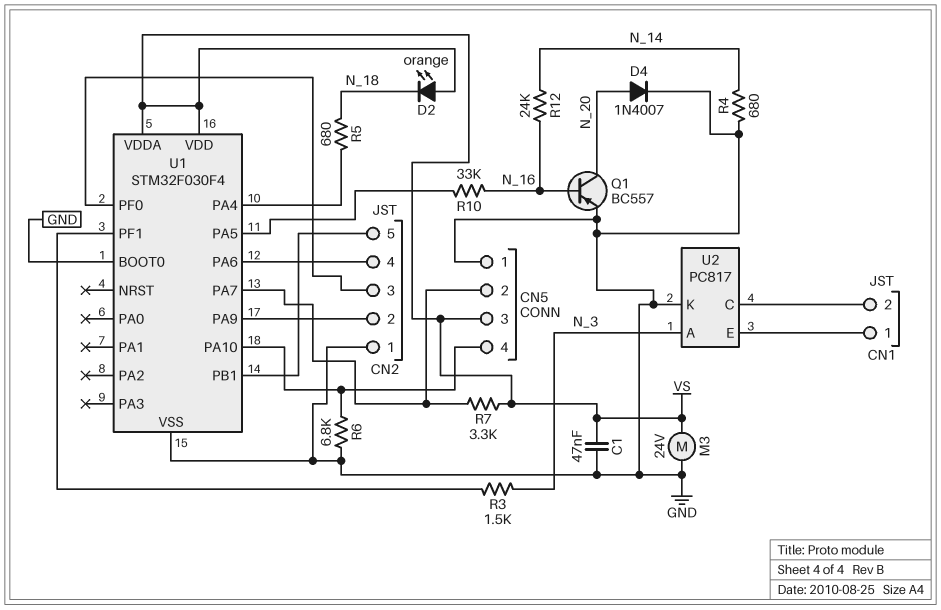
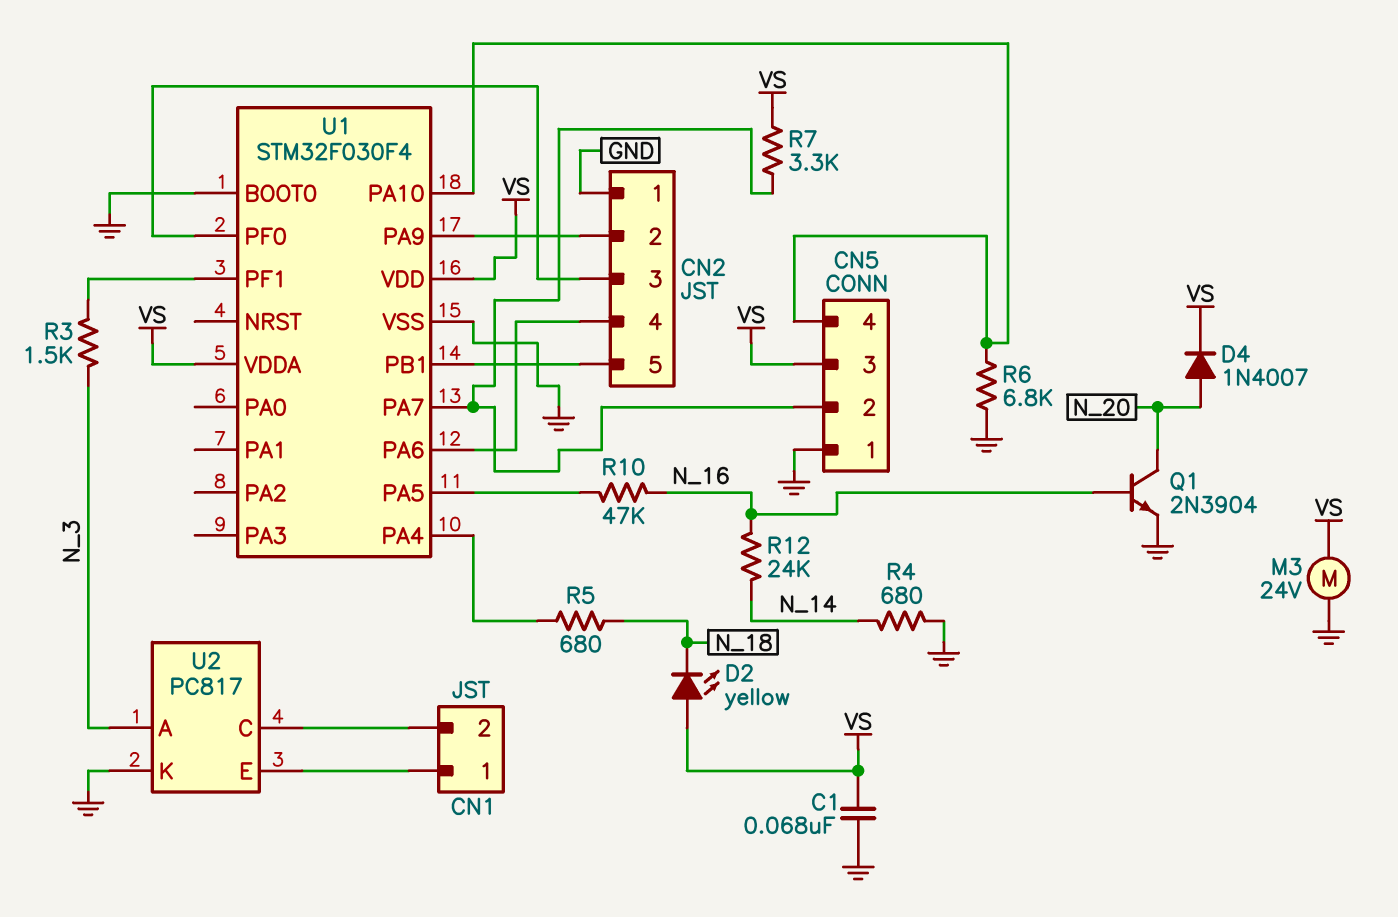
C1: 47nF (GND, VS) -> 68nF (GND, VS)
D2: LED orange (A VS, K N_18) -> LED yellow (A VS, K N_18)
D4: diode 1N4007 (A N_20, K GND) -> diode 1N4007 (A N_20, K VS)
Q1: PNP BC557 (B N_16, C N_20, E GND) -> NPN 2N3904 (B N_16, C N_20, E GND)
R10: 33k (N_16, U1/PA5) -> 47k (N_16, U1/PA5)

